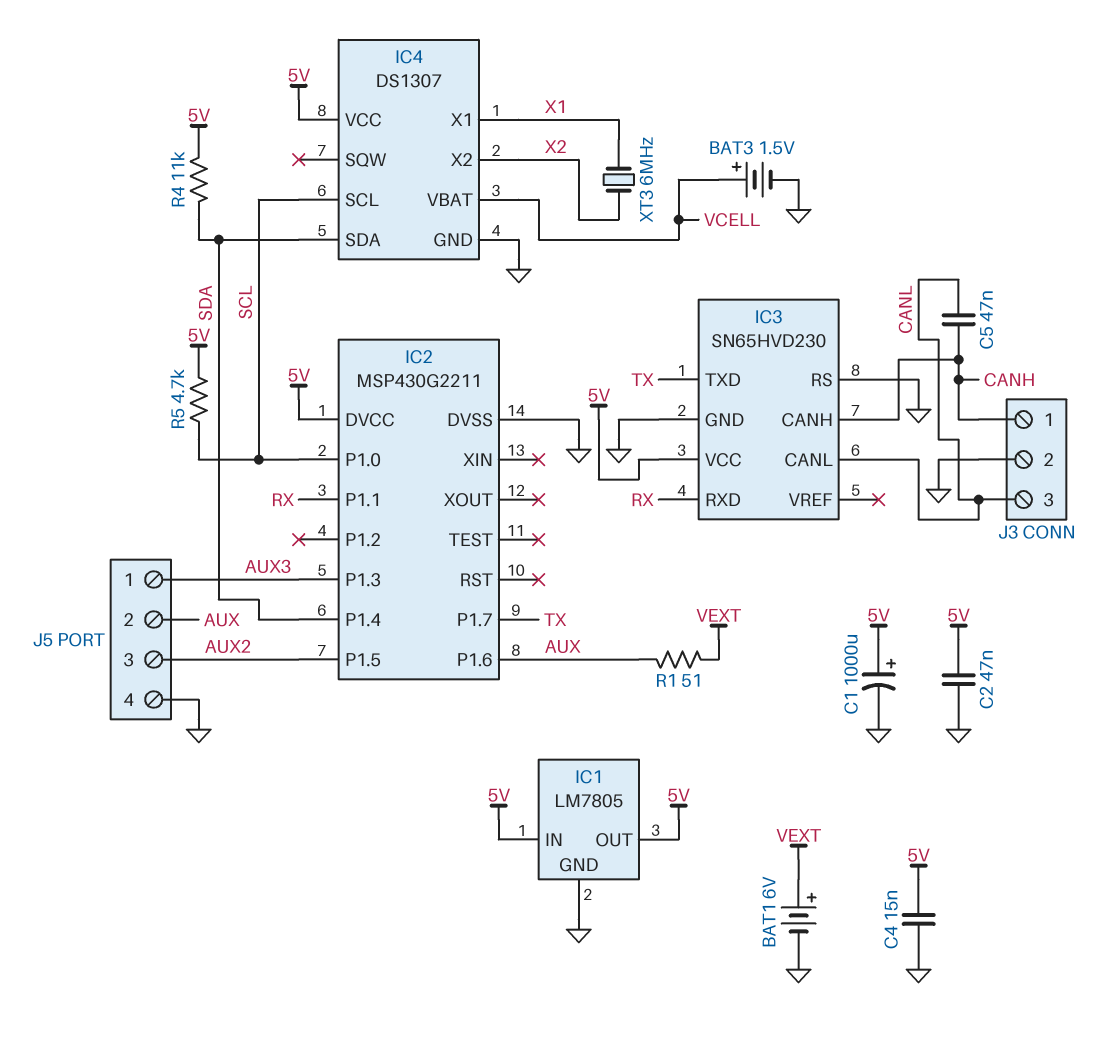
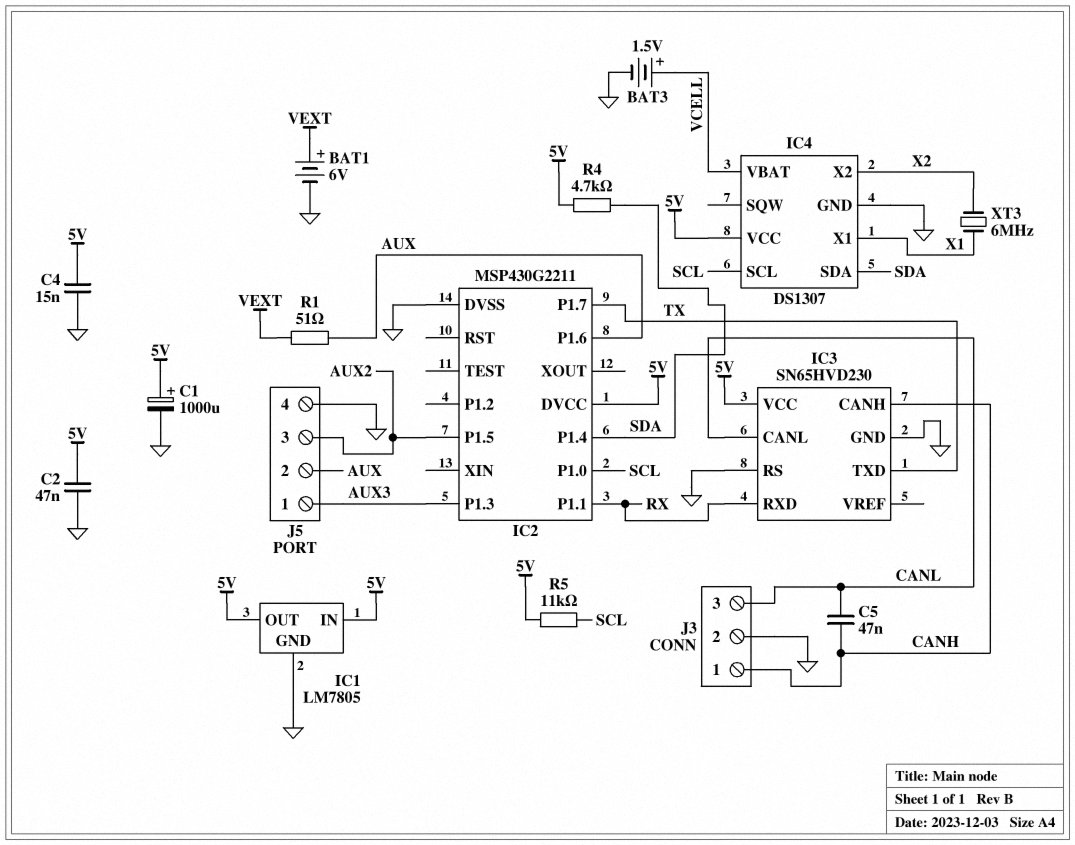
R4: 11k (5V, SDA) -> 4.7k (5V, SDA)
R5: 4.7k (5V, SCL) -> 11k (5V, SCL)

